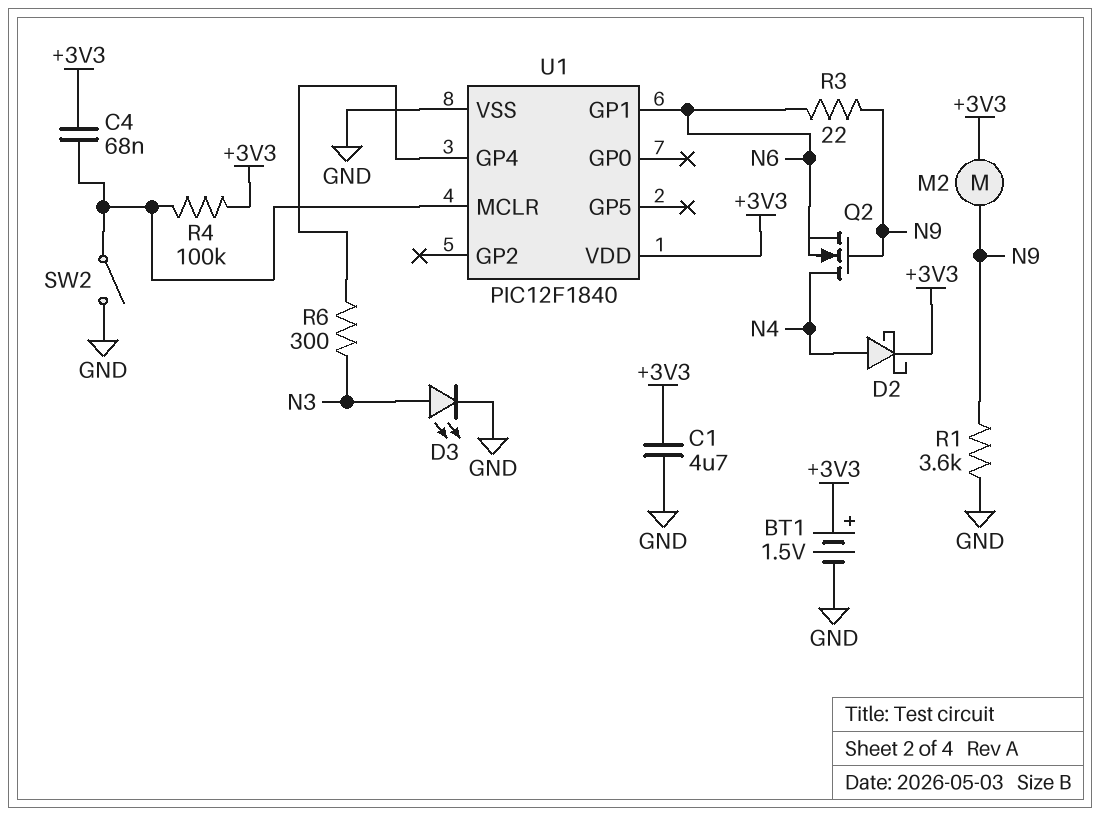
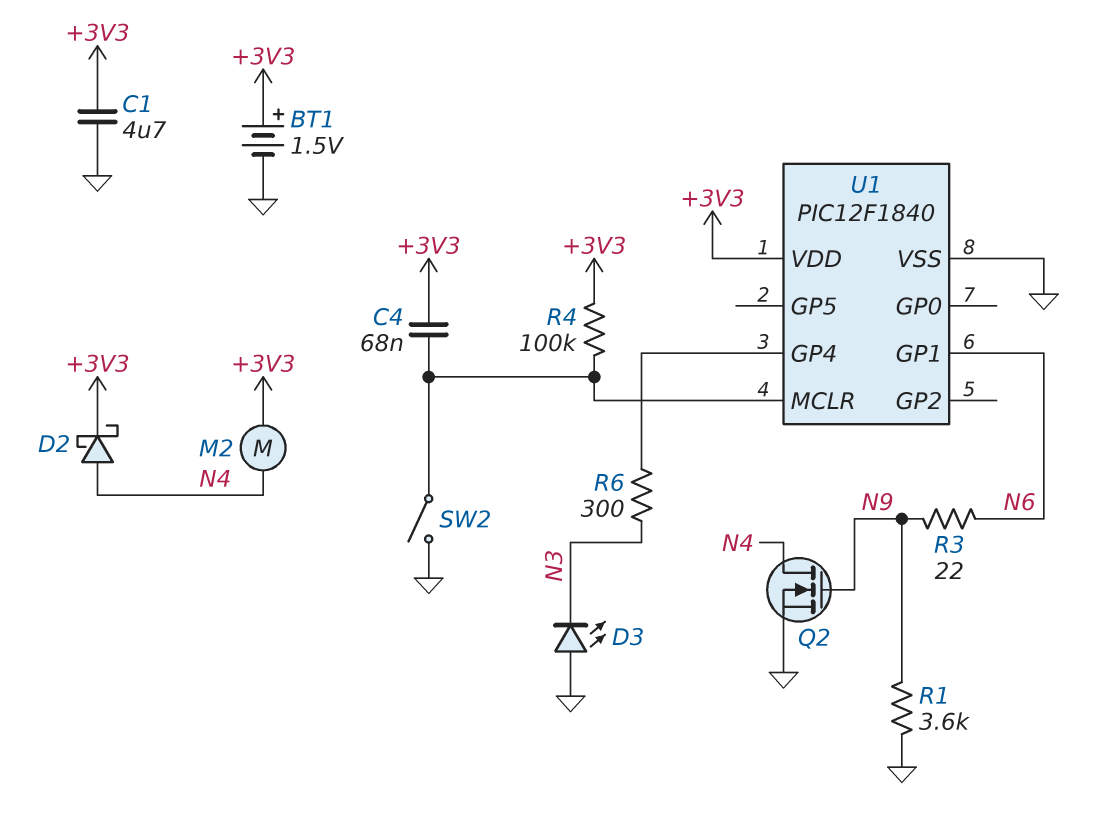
D3: LED (A N3, K GND) -> LED (A GND, K N3)
M2: motor (+3V3, N9) -> motor (+3V3, N4)
Q2: NMOS (G N9, D N4, S N6) -> NMOS (G N9, D N4, S GND)

